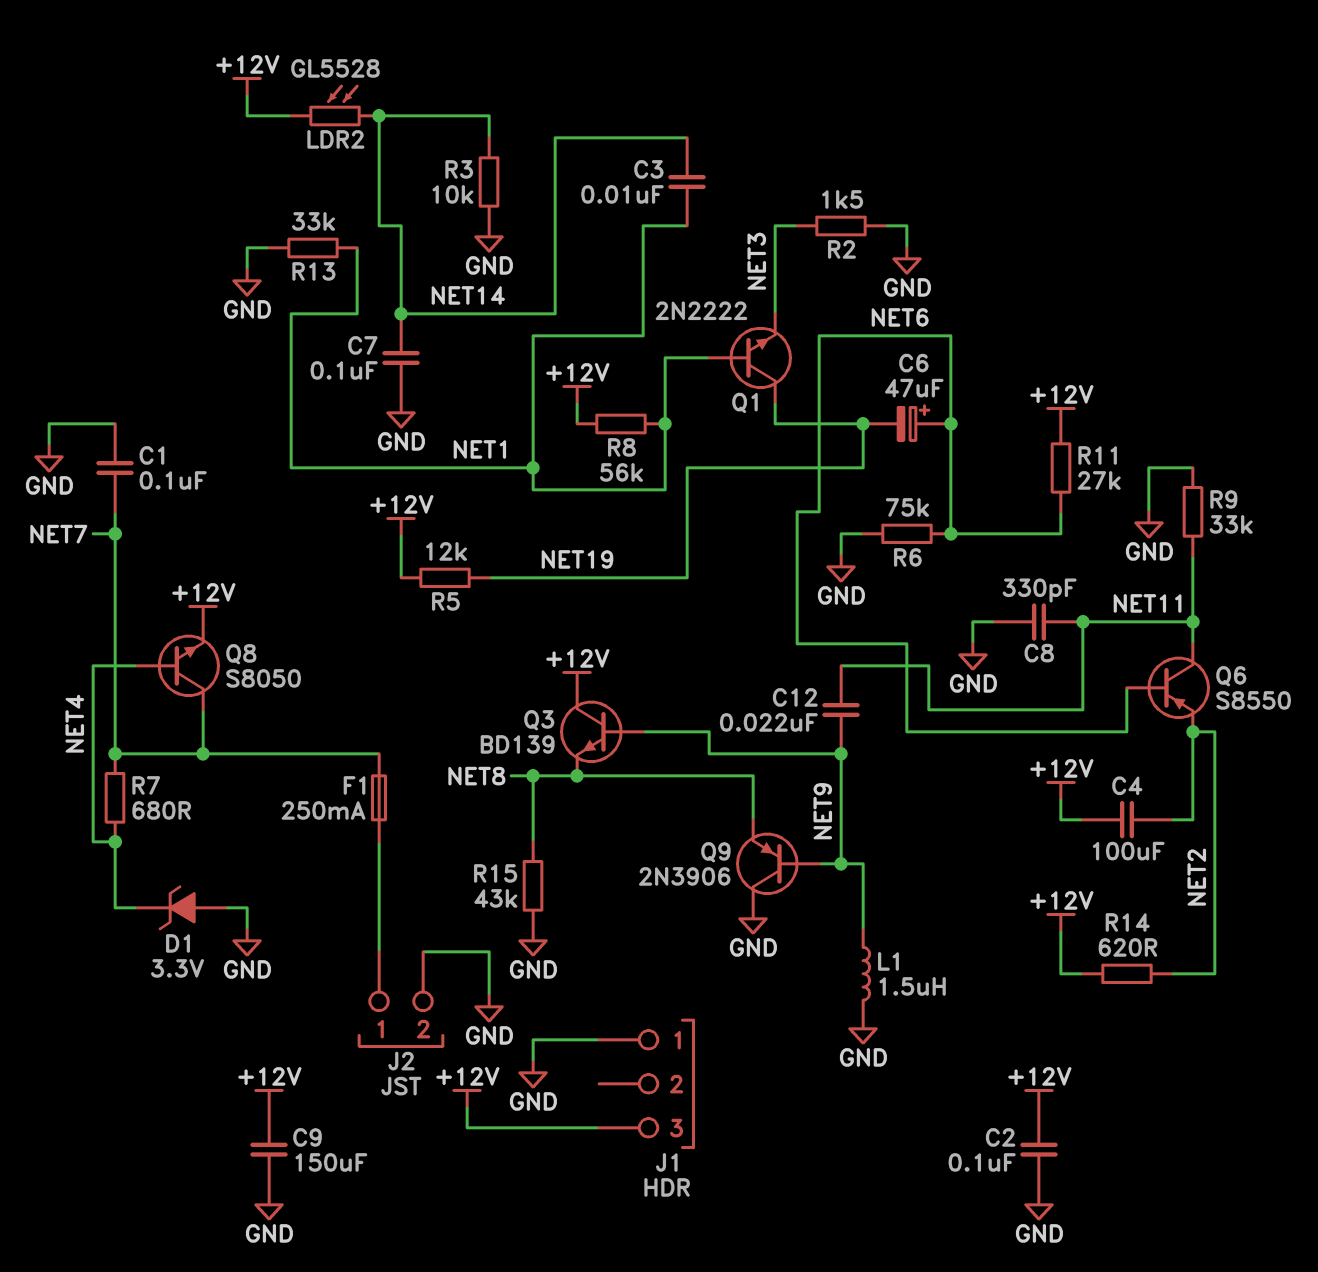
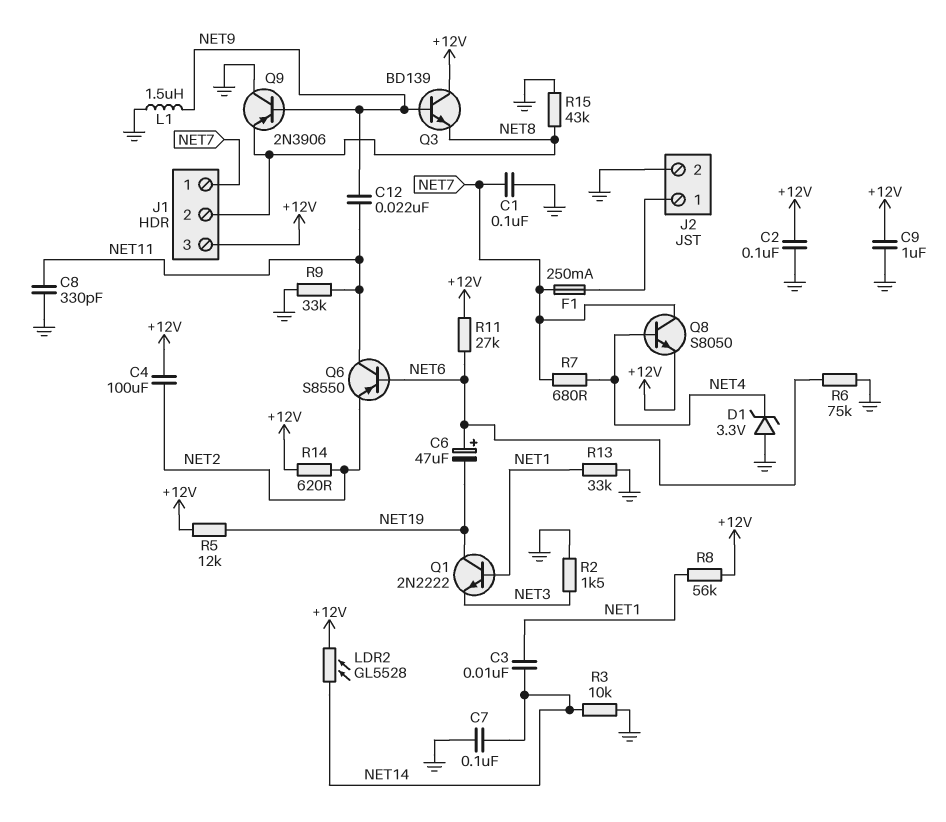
C9: 150uF (+12V, GND) -> 1uF (+12V, GND)
J1 pin 1: GND -> NET7
J1 pin 2: none -> NET8

